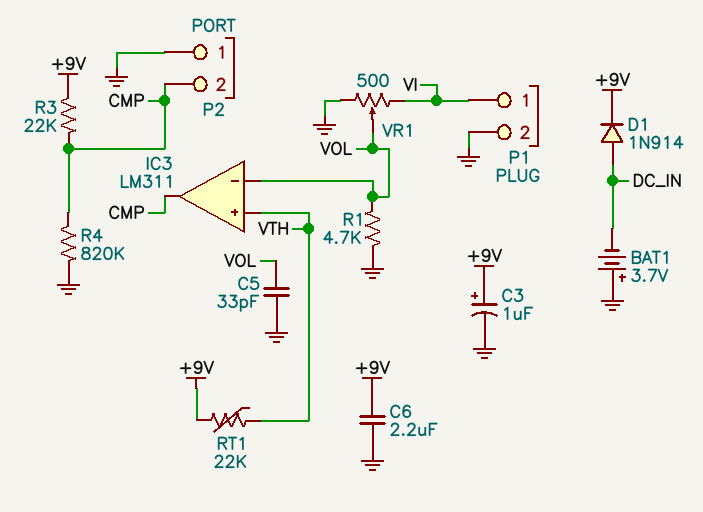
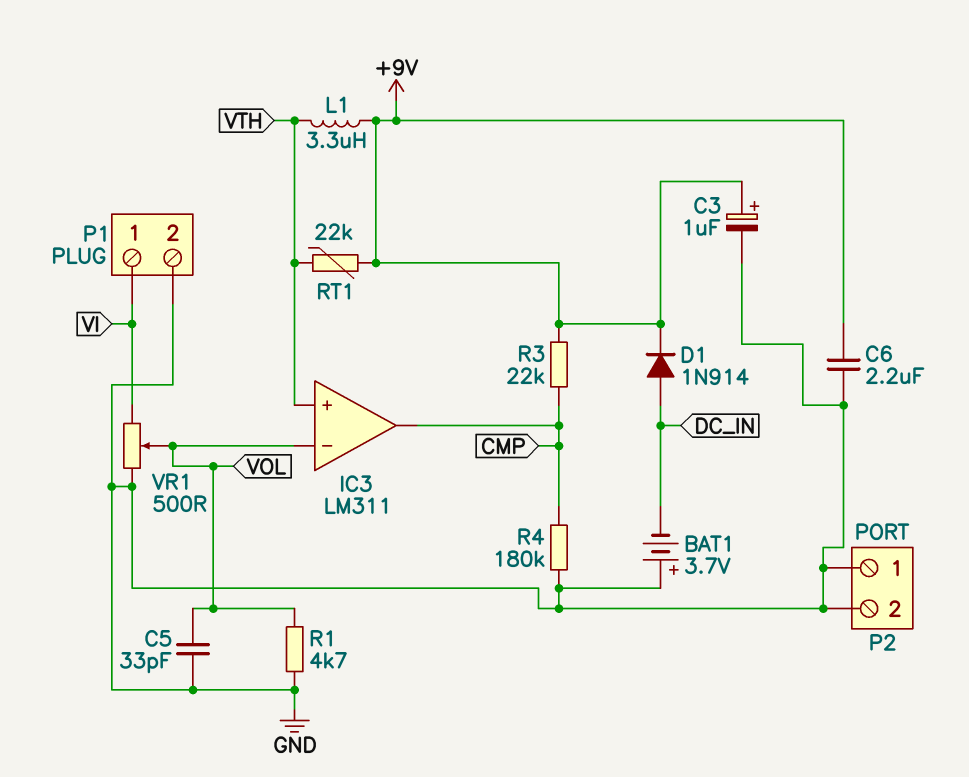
L1: none -> 3.3uH (+9V, VTH)
P2 pin 2: CMP -> GND
R4: 820k (CMP, GND) -> 180k (CMP, GND)

